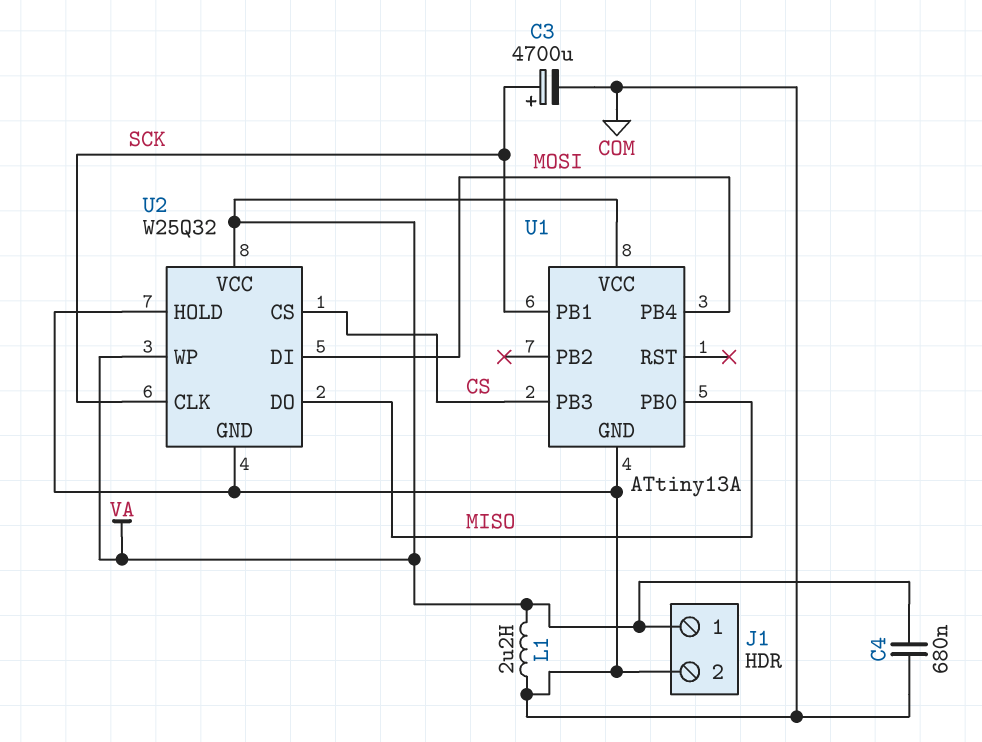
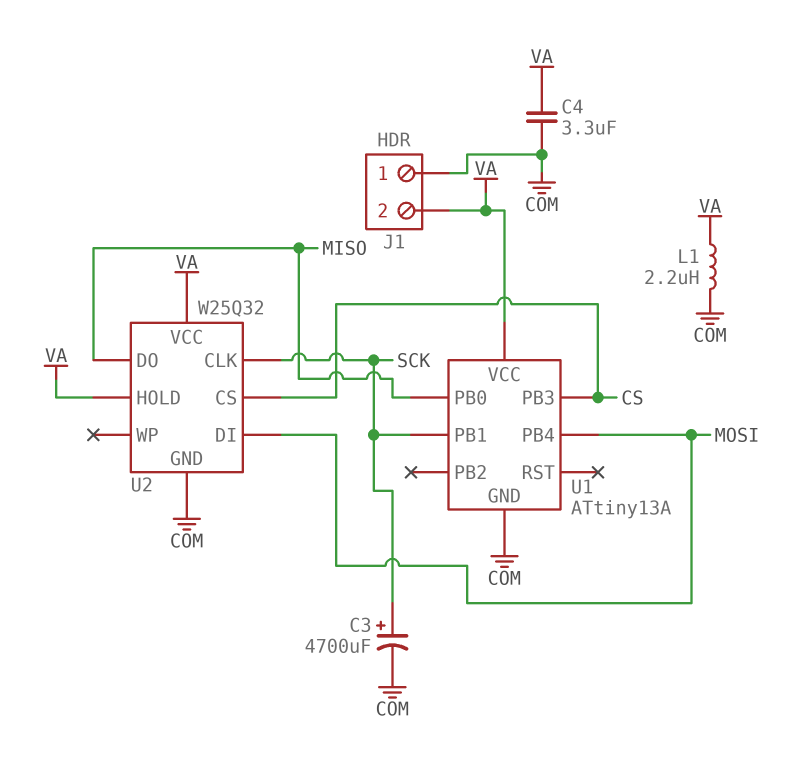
C4: 680nF (COM, VA) -> 3.3uF (COM, VA)
J1 pin 1: VA -> COM
J1 pin 2: COM -> VA
U2 pin HOLD: COM -> VA
U2 pin WP: VA -> none

